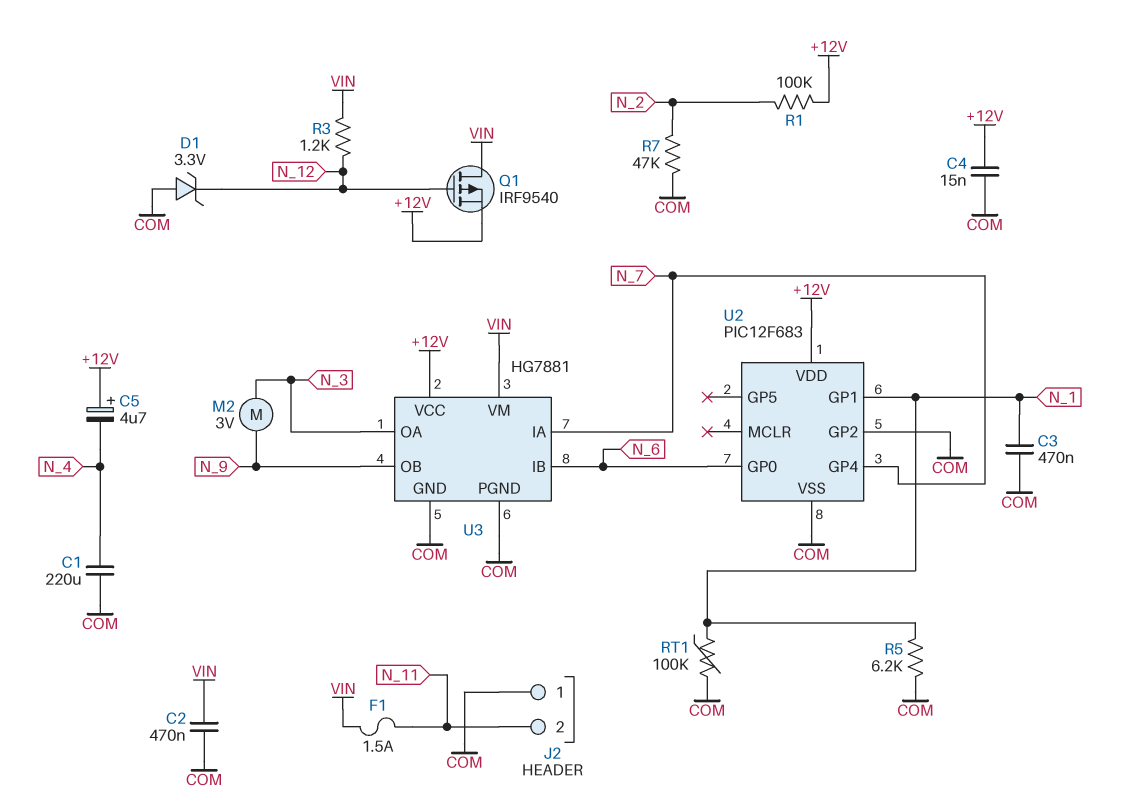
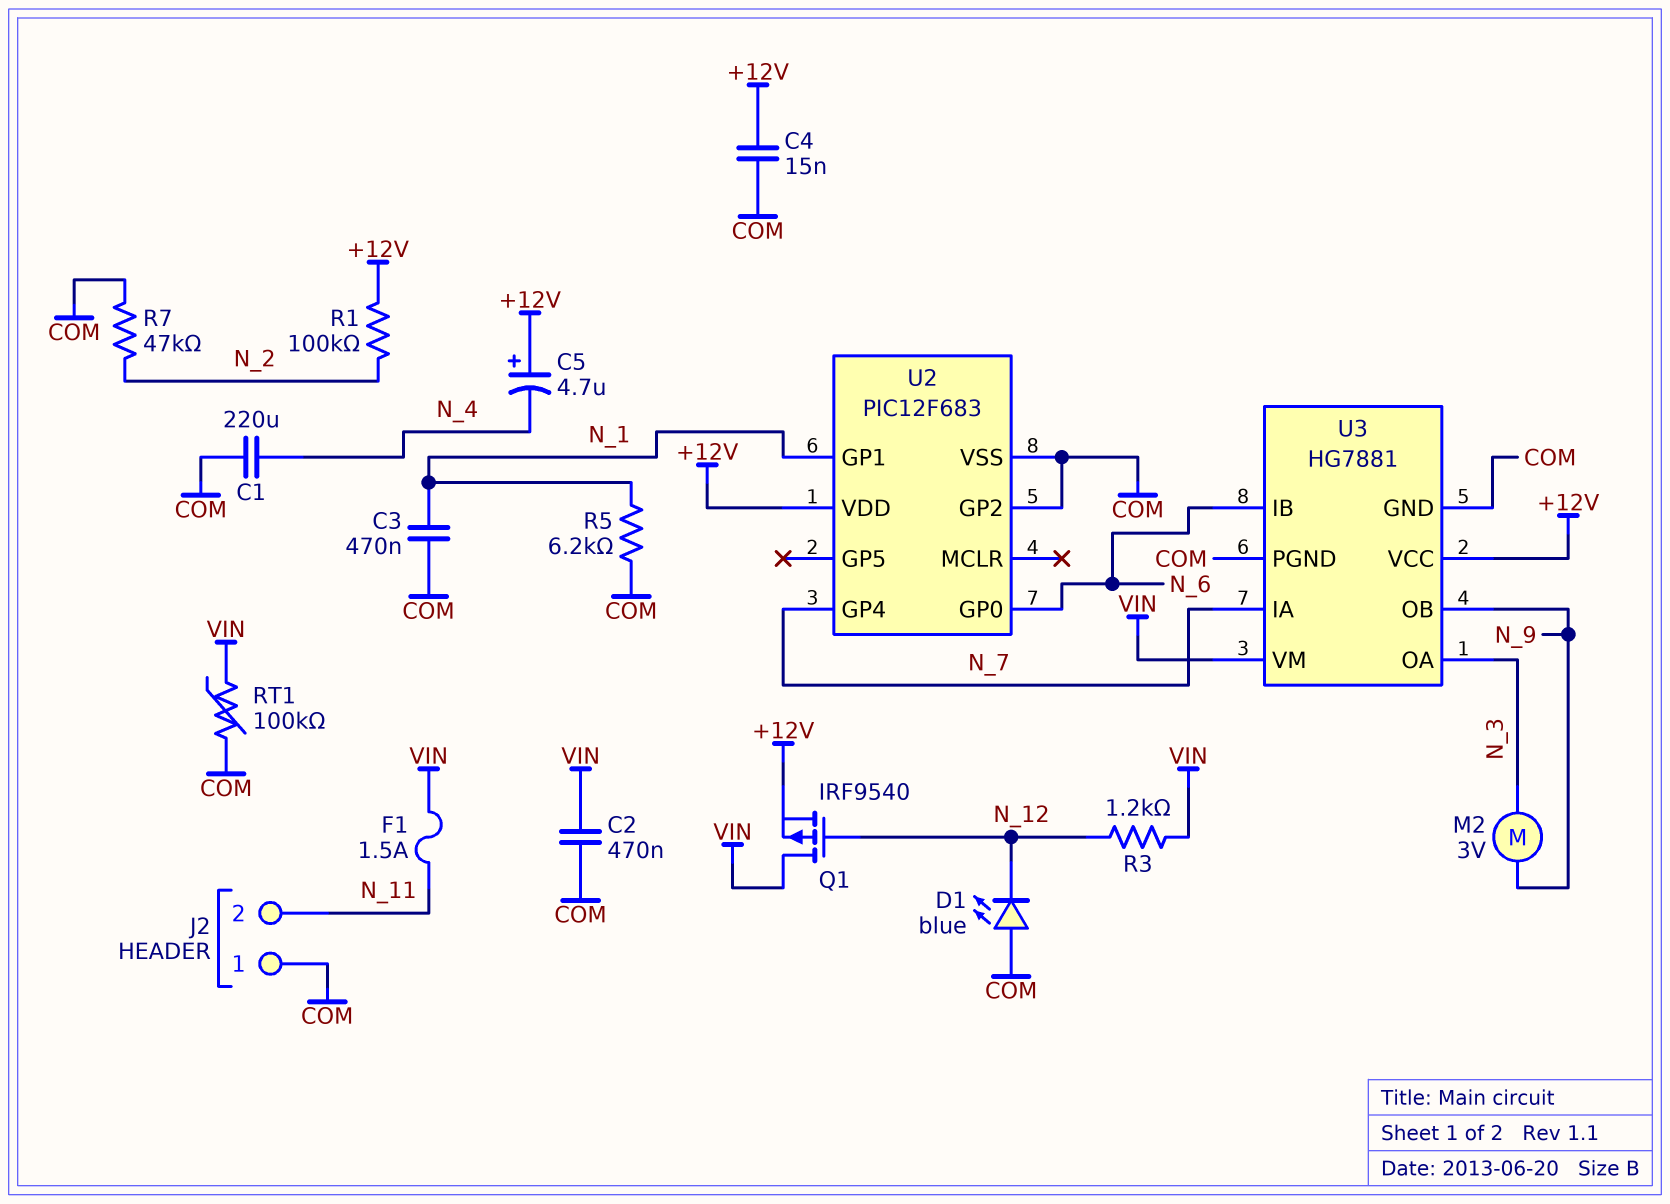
D1: zener 3.3V (A COM, K N_12) -> LED blue (A COM, K N_12)
RT1: 100k (COM, N_1) -> 100k (COM, VIN)

